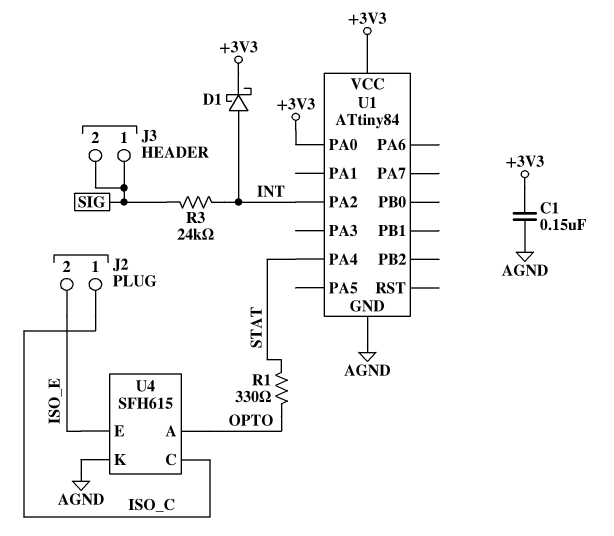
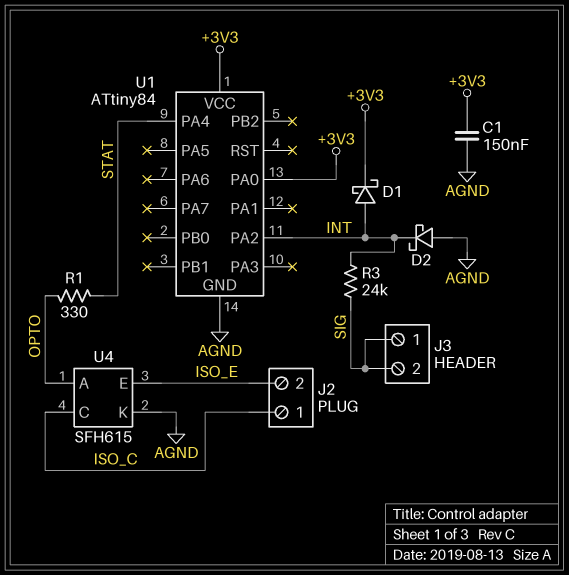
D2: none -> schottky (A AGND, K INT)

